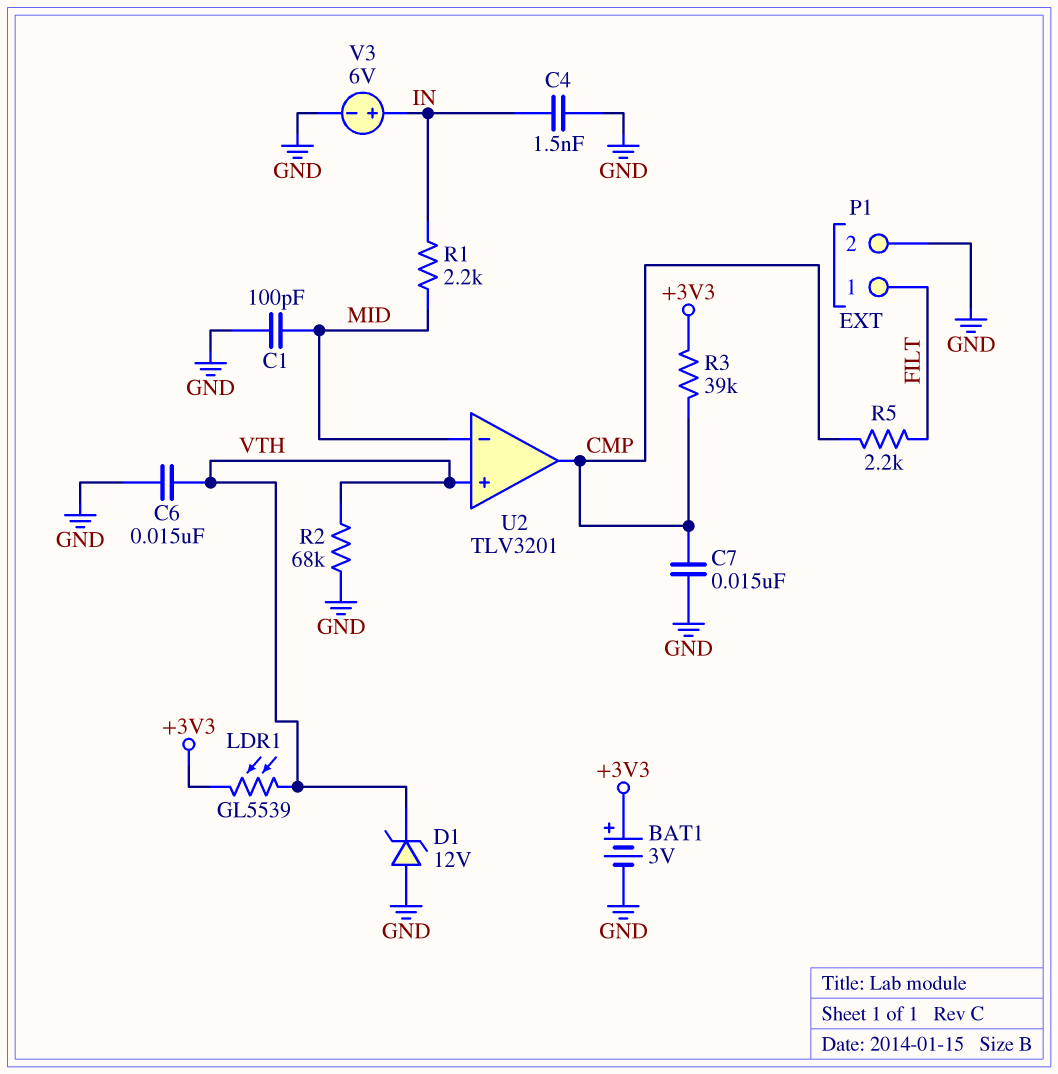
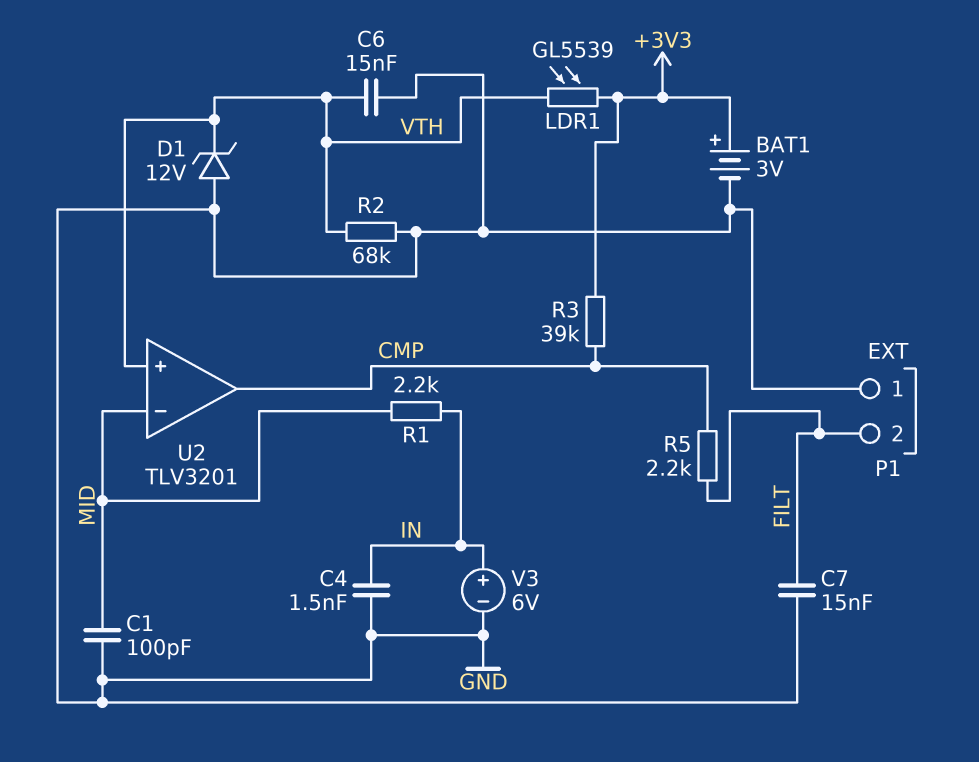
C7: 15nF (CMP, GND) -> 15nF (FILT, GND)
P1 pin 1: FILT -> GND
P1 pin 2: GND -> FILT

